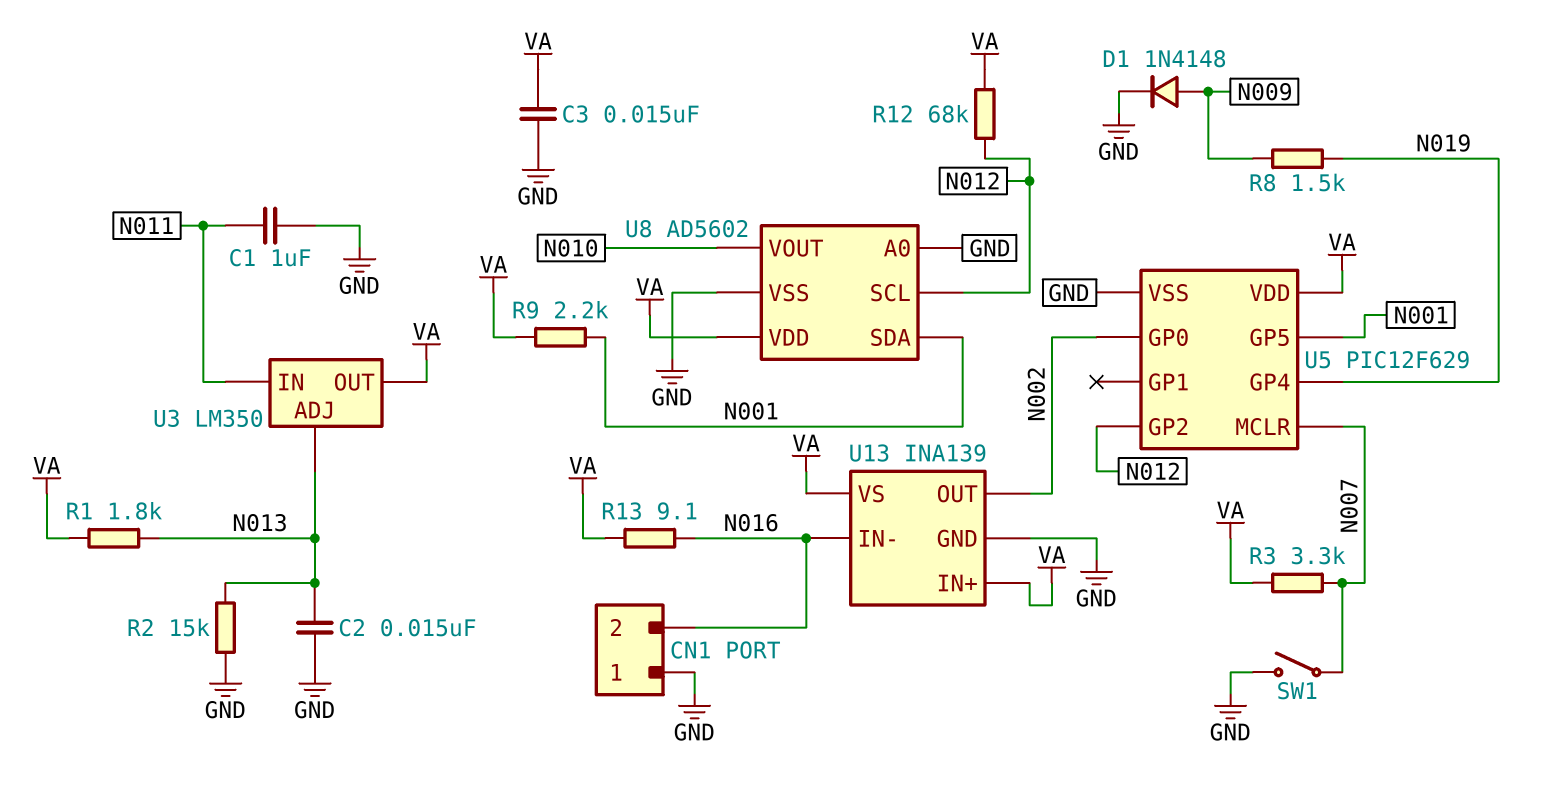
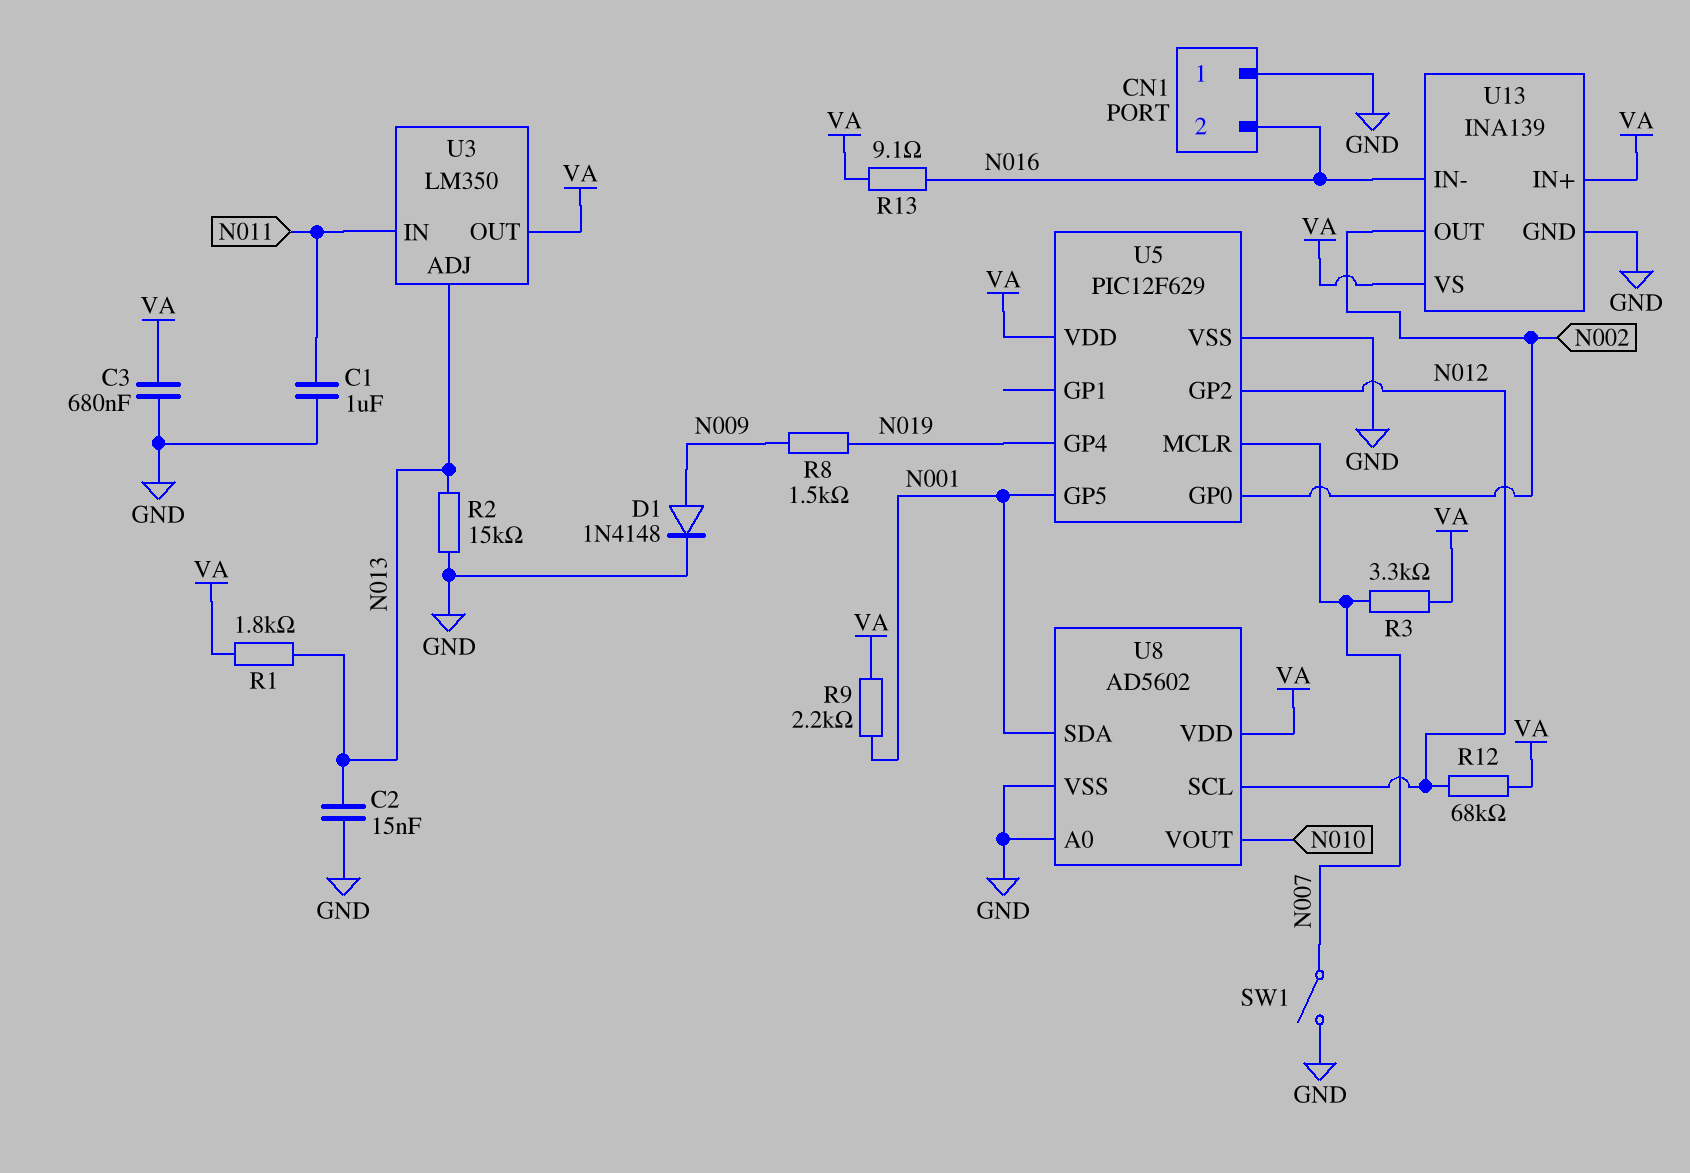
C3: 15nF (GND, VA) -> 680nF (GND, VA)

